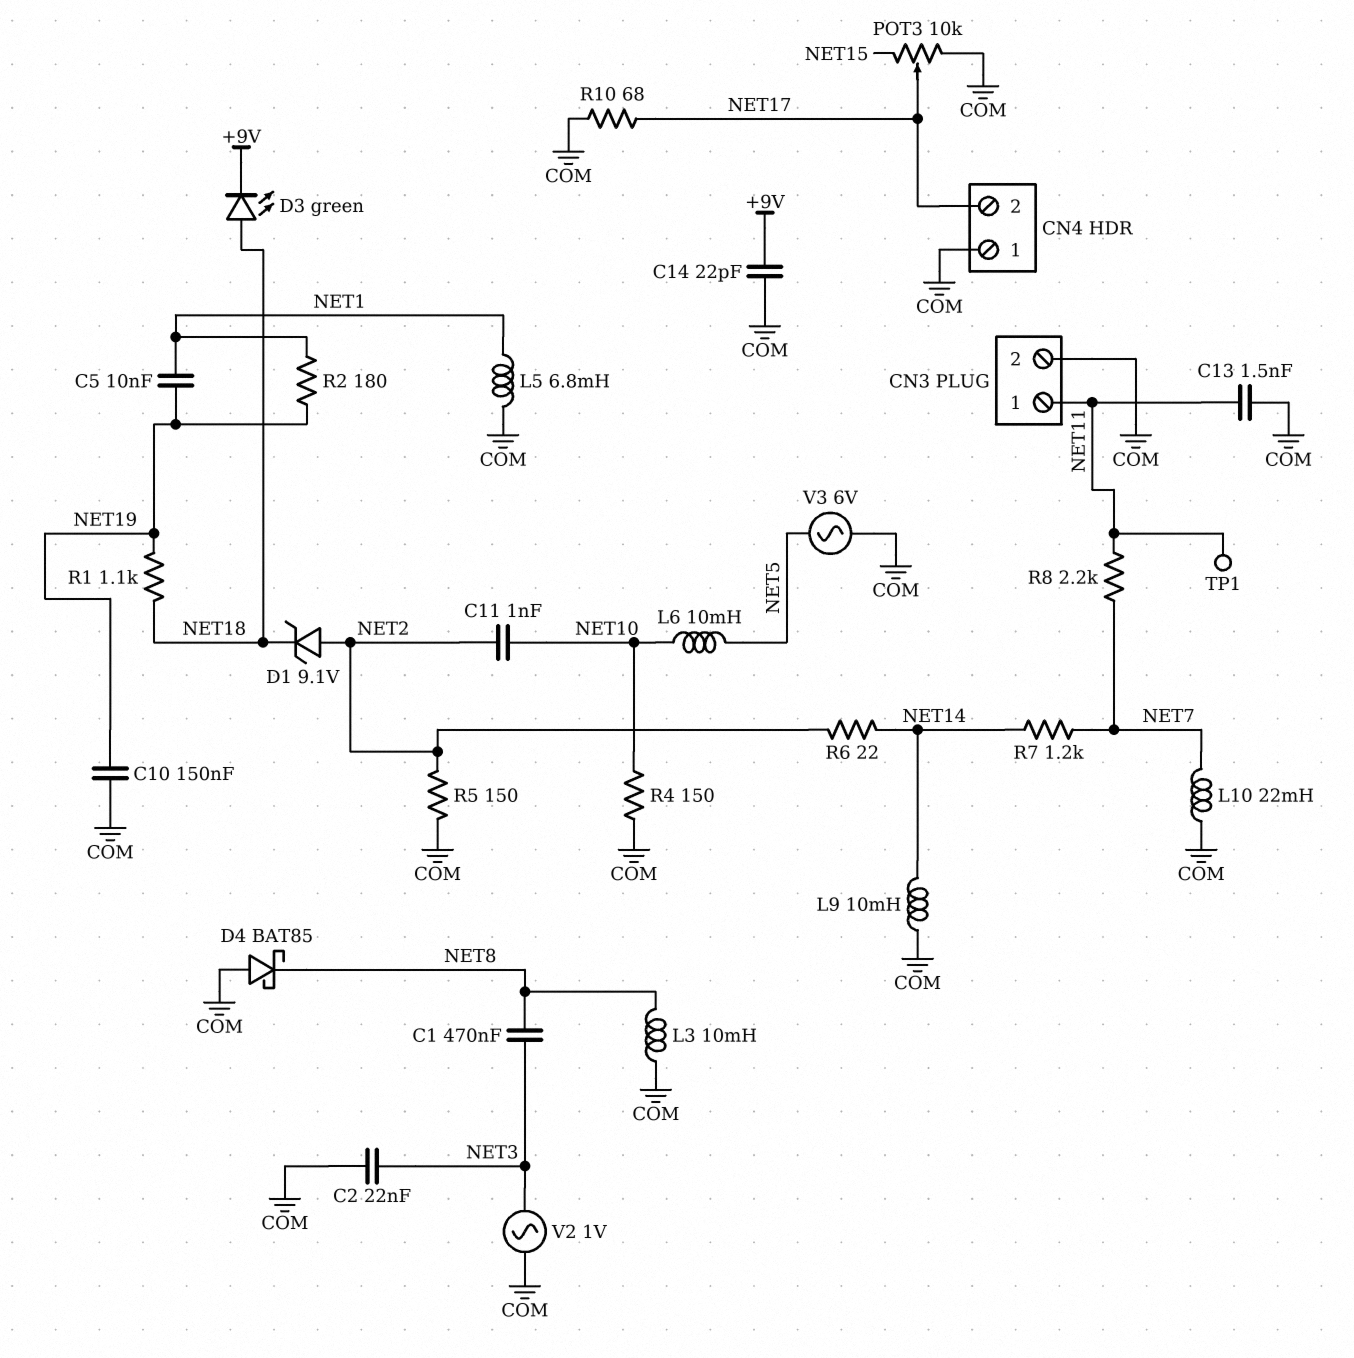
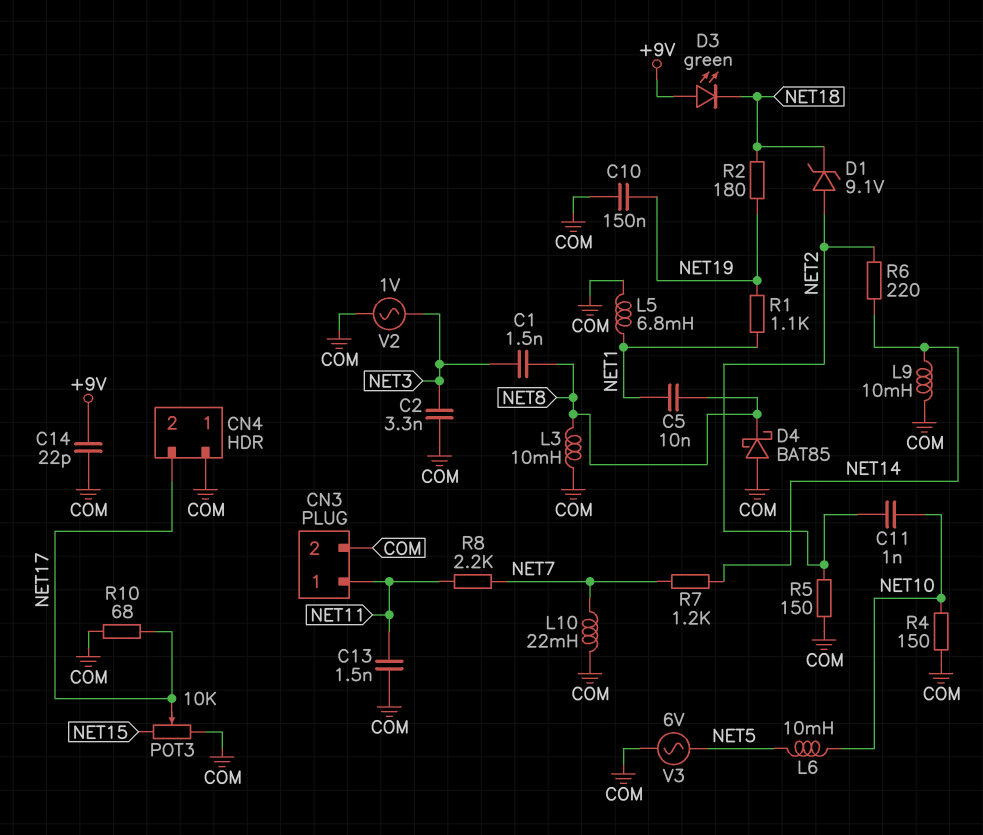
C1: 470nF (NET3, NET8) -> 1.5nF (NET3, NET8)
C2: 22nF (COM, NET3) -> 3.3nF (COM, NET3)
C5: 10nF (NET1, NET19) -> 10nF (NET1, NET8)
D3: LED green (A NET18, K +9V) -> LED green (A +9V, K NET18)
R1: 1.1k (NET18, NET19) -> 1.1k (NET1, NET19)
R2: 180 (NET1, NET19) -> 180 (NET18, NET19)
R6: 22 (NET2, NET14) -> 220 (NET2, NET14)
TP1: test point (NET11) -> none

